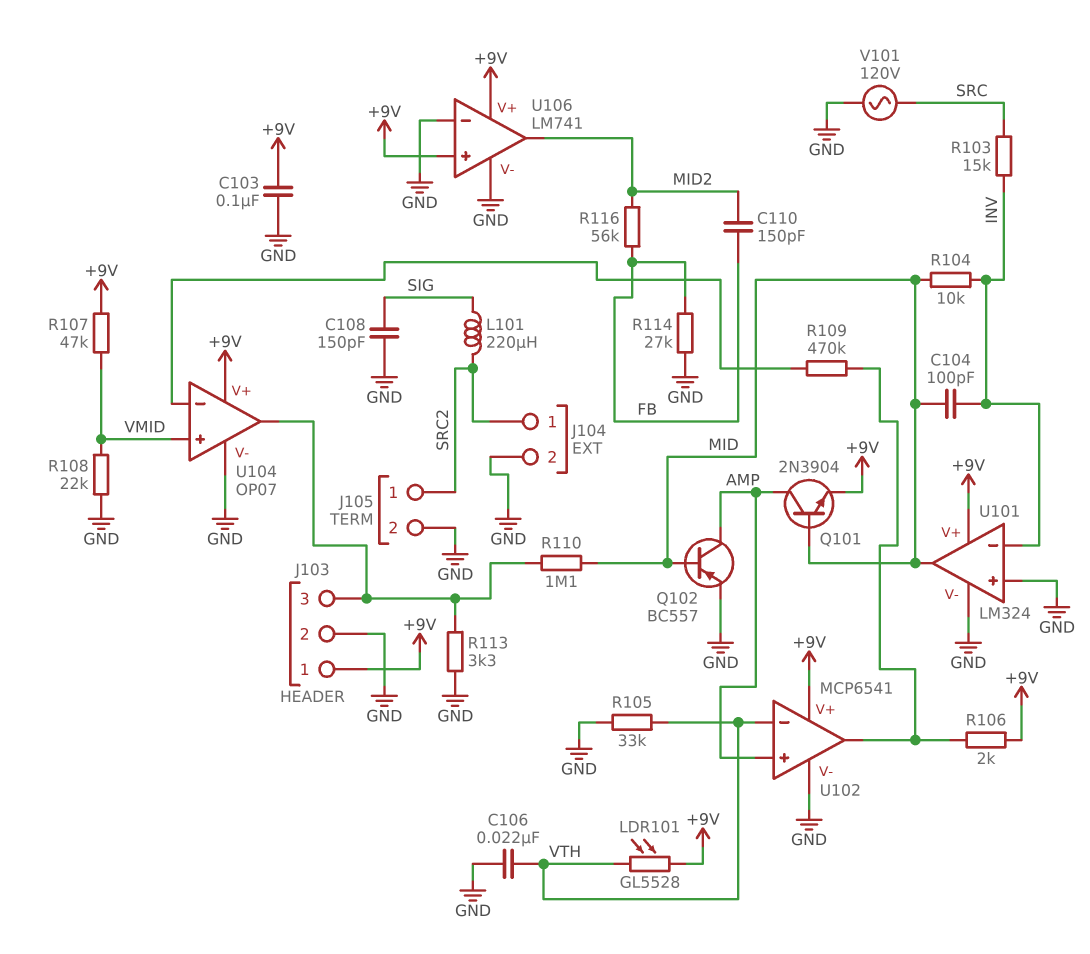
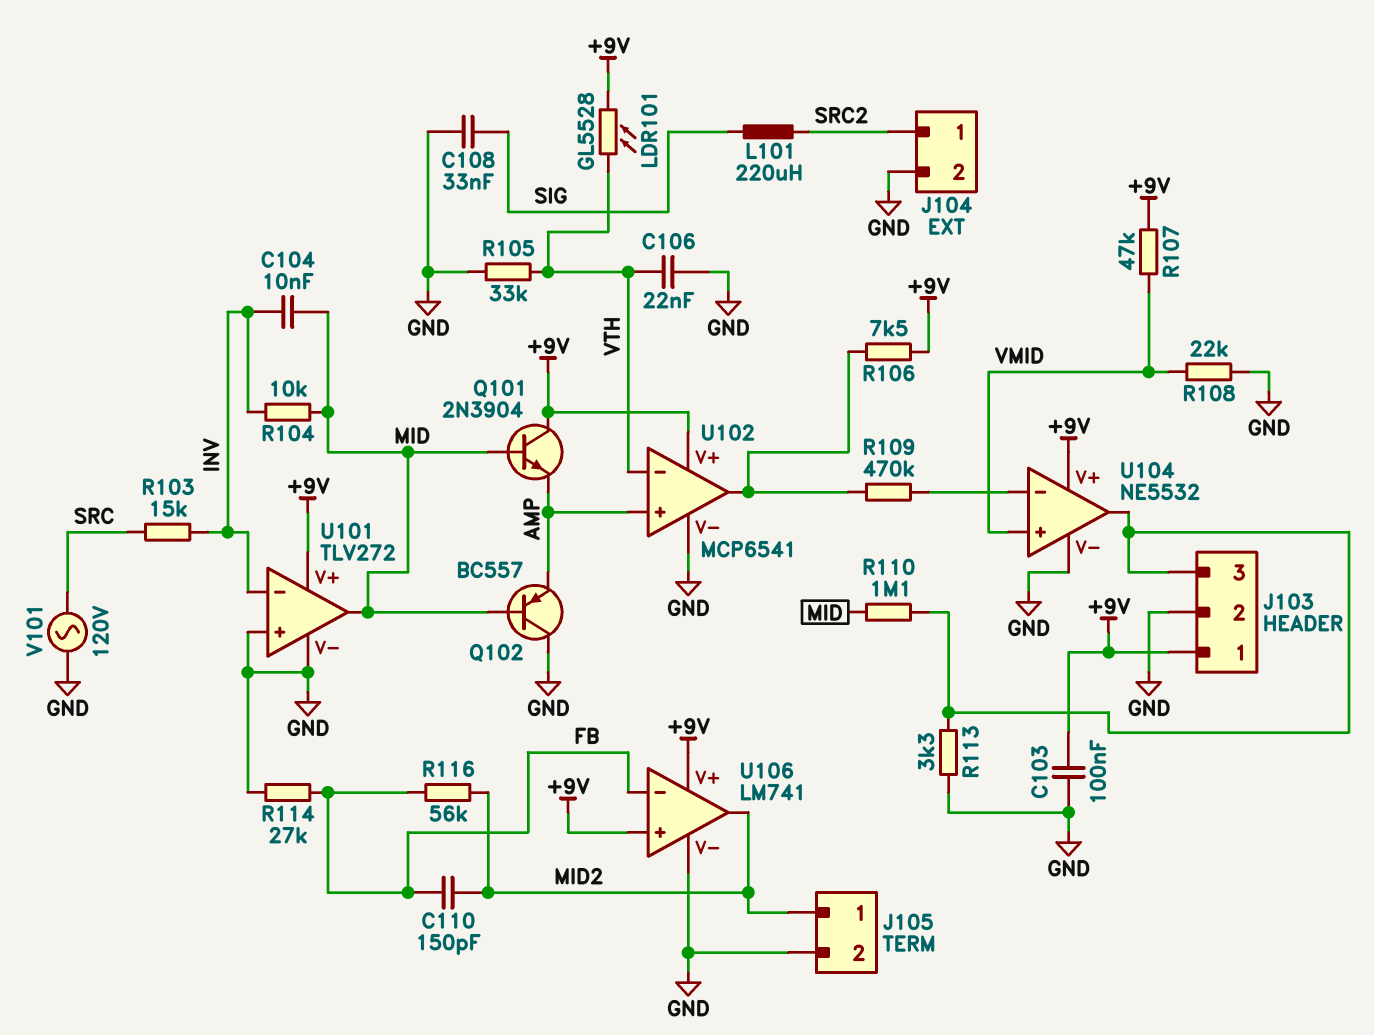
C104: 100pF (INV, MID) -> 10nF (INV, MID)
C108: 150pF (GND, SIG) -> 33nF (GND, SIG)
J105 pin 1: SRC2 -> MID2
Q101: NPN 2N3904 (B MID, C AMP, E +9V) -> NPN 2N3904 (B MID, C +9V, E AMP)
Q102: PNP BC557 (B MID, C AMP, E GND) -> PNP BC557 (B MID, C GND, E AMP)
R106: 2k (+9V, U102/out) -> 7.5k (+9V, U102/out)
U101: LM324 -> TLV272
U104: OP07 -> NE5532
U106 pin in-: GND -> FB

